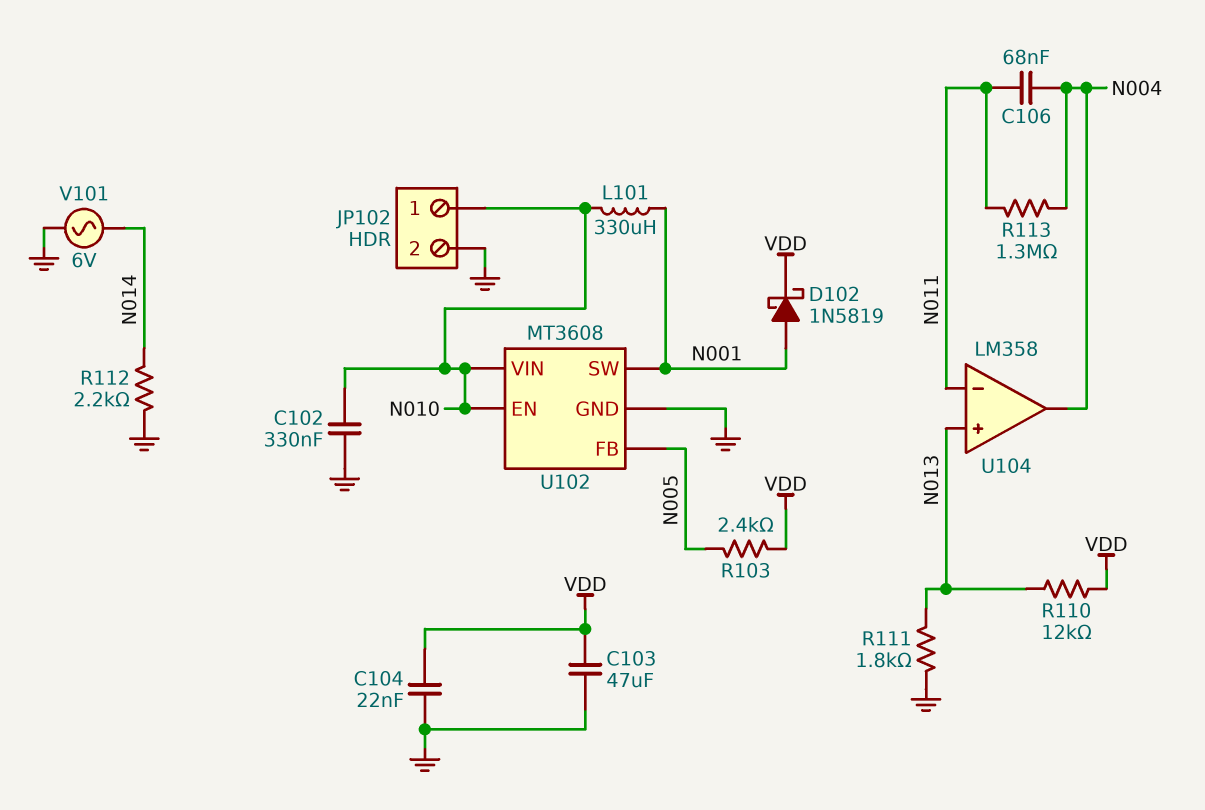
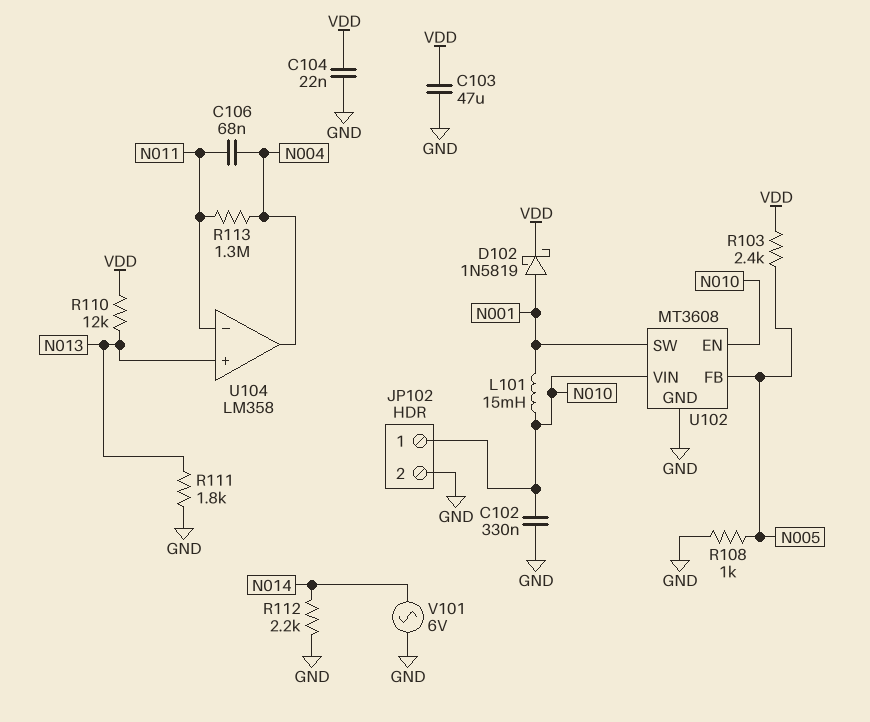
L101: 330uH (N001, N010) -> 15mH (N001, N010)
R108: none -> 1k (GND, N005)

